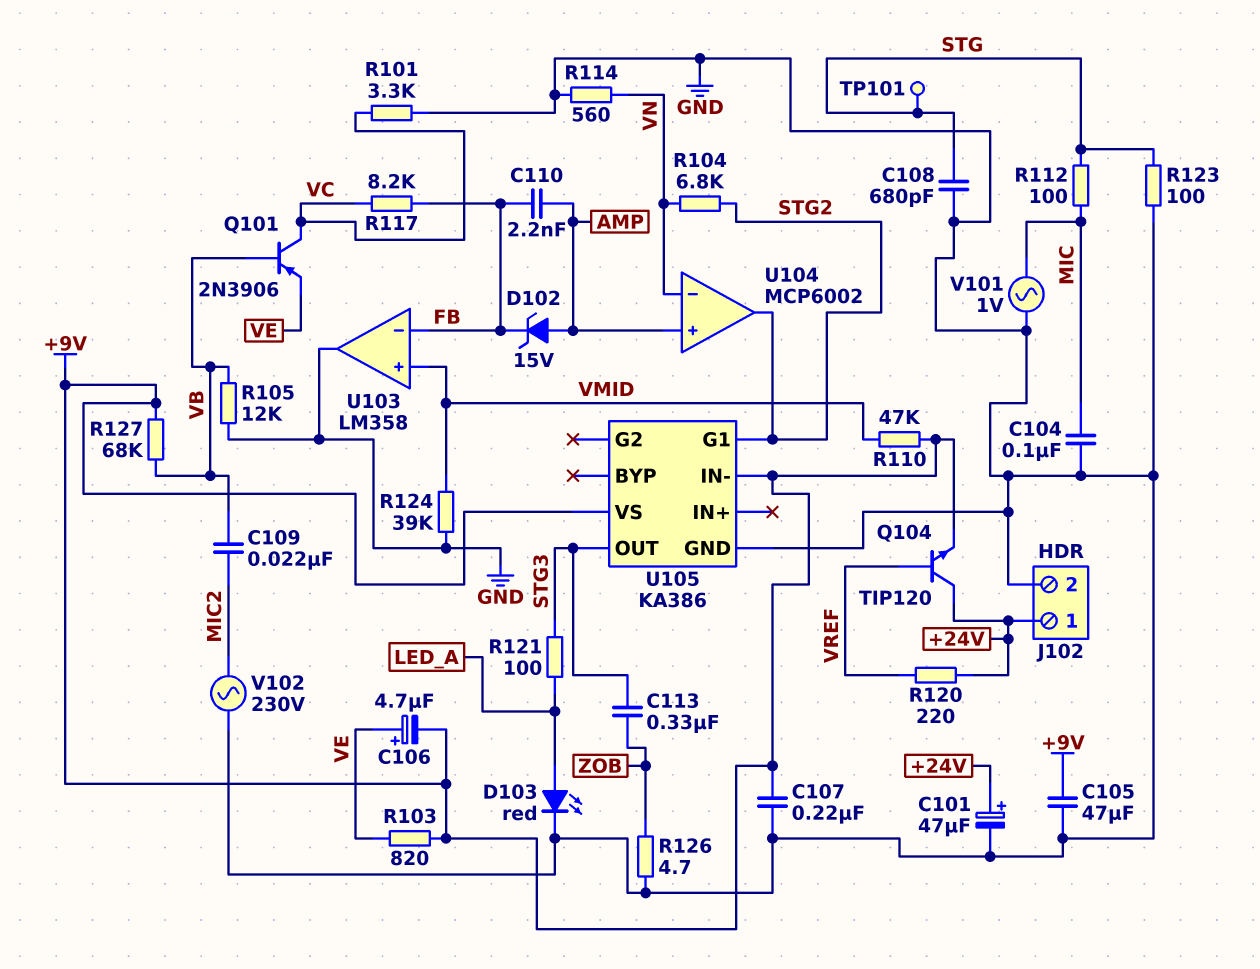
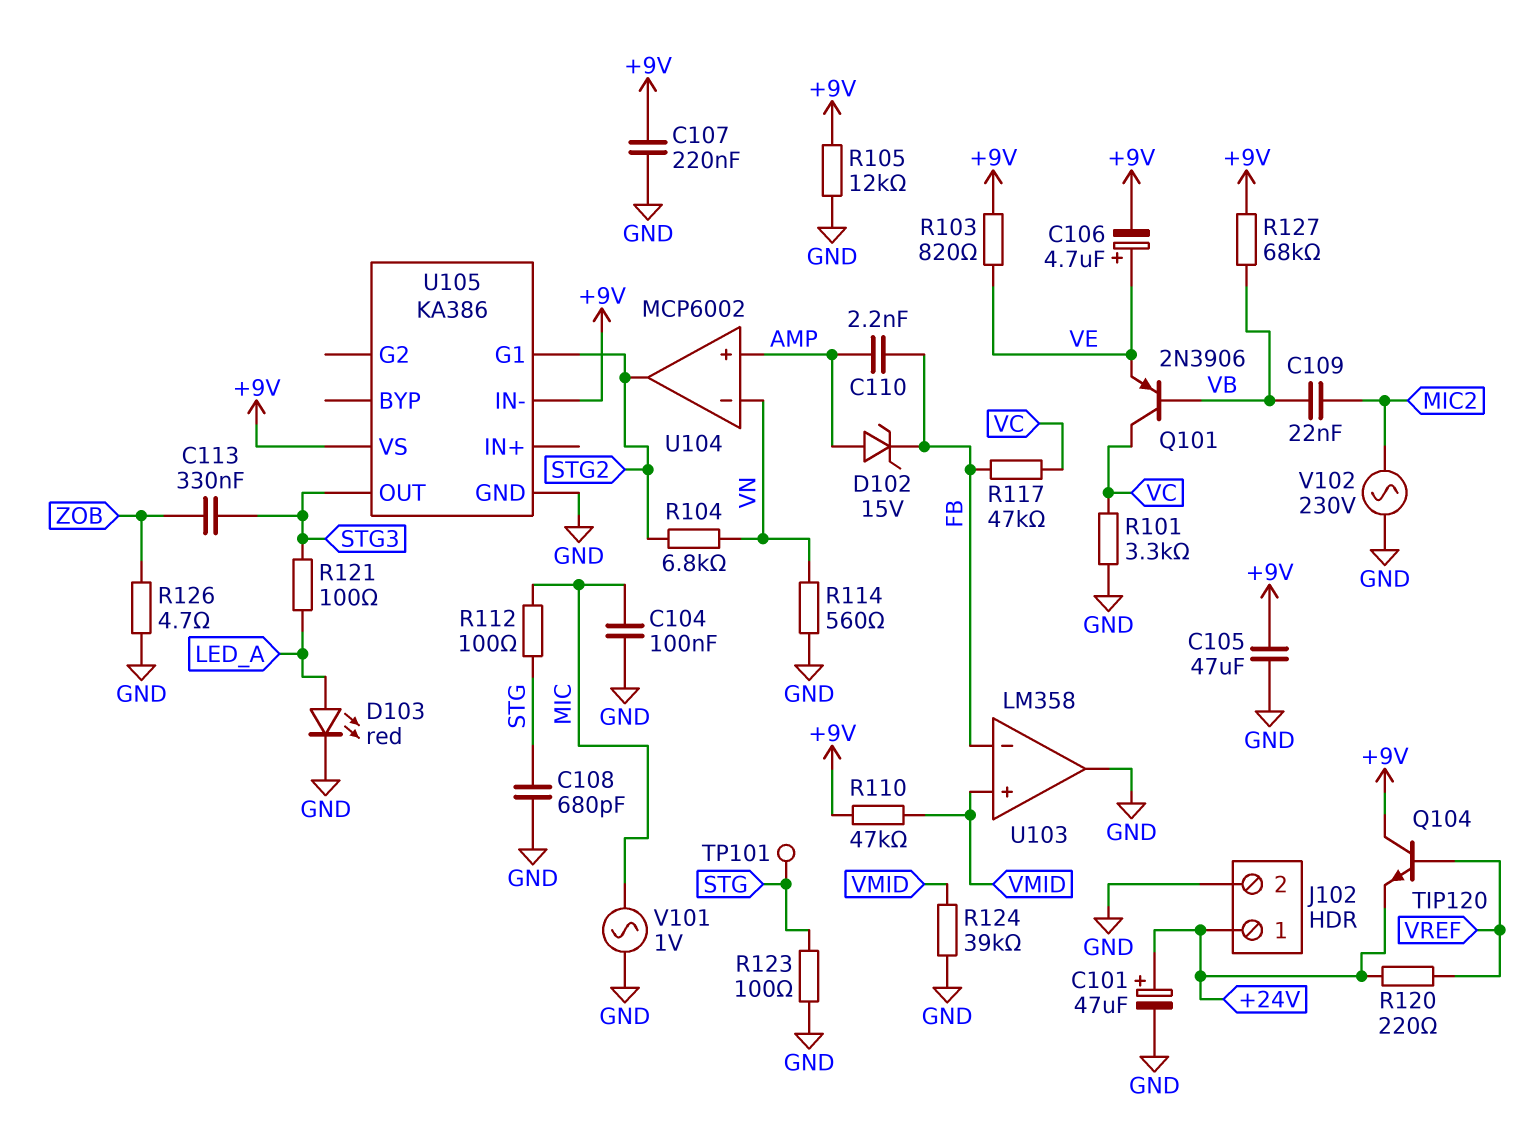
Q104: NPN TIP120 (B VREF, C +24V, E +9V) -> NPN TIP120 (B VREF, C +9V, E +24V)
R105: 12k (GND, VB) -> 12k (+9V, GND)
R117: 8.2k (FB, VC) -> 47k (FB, VC)

